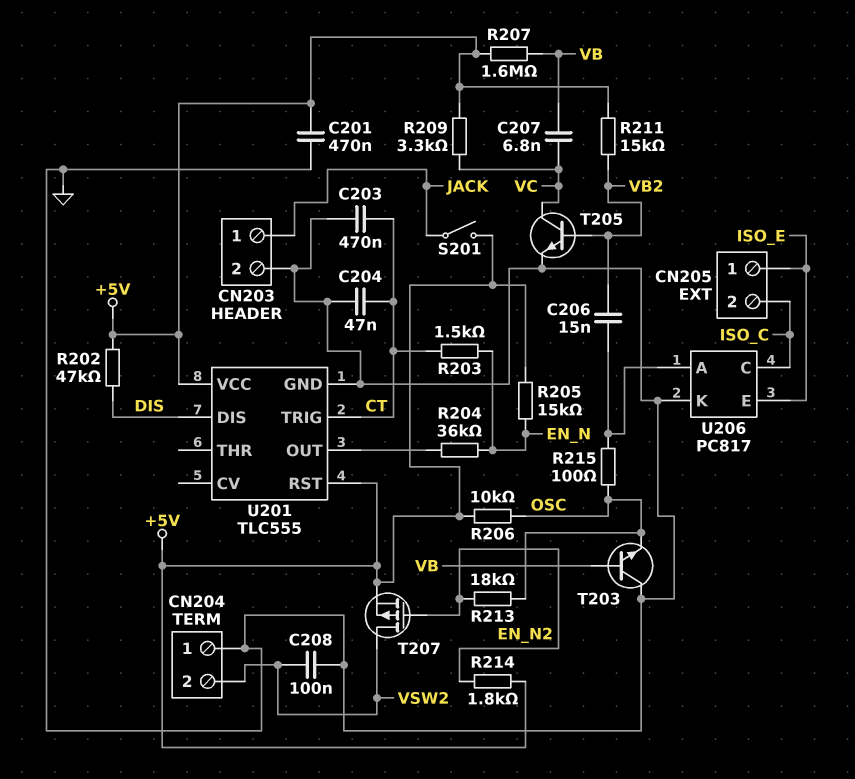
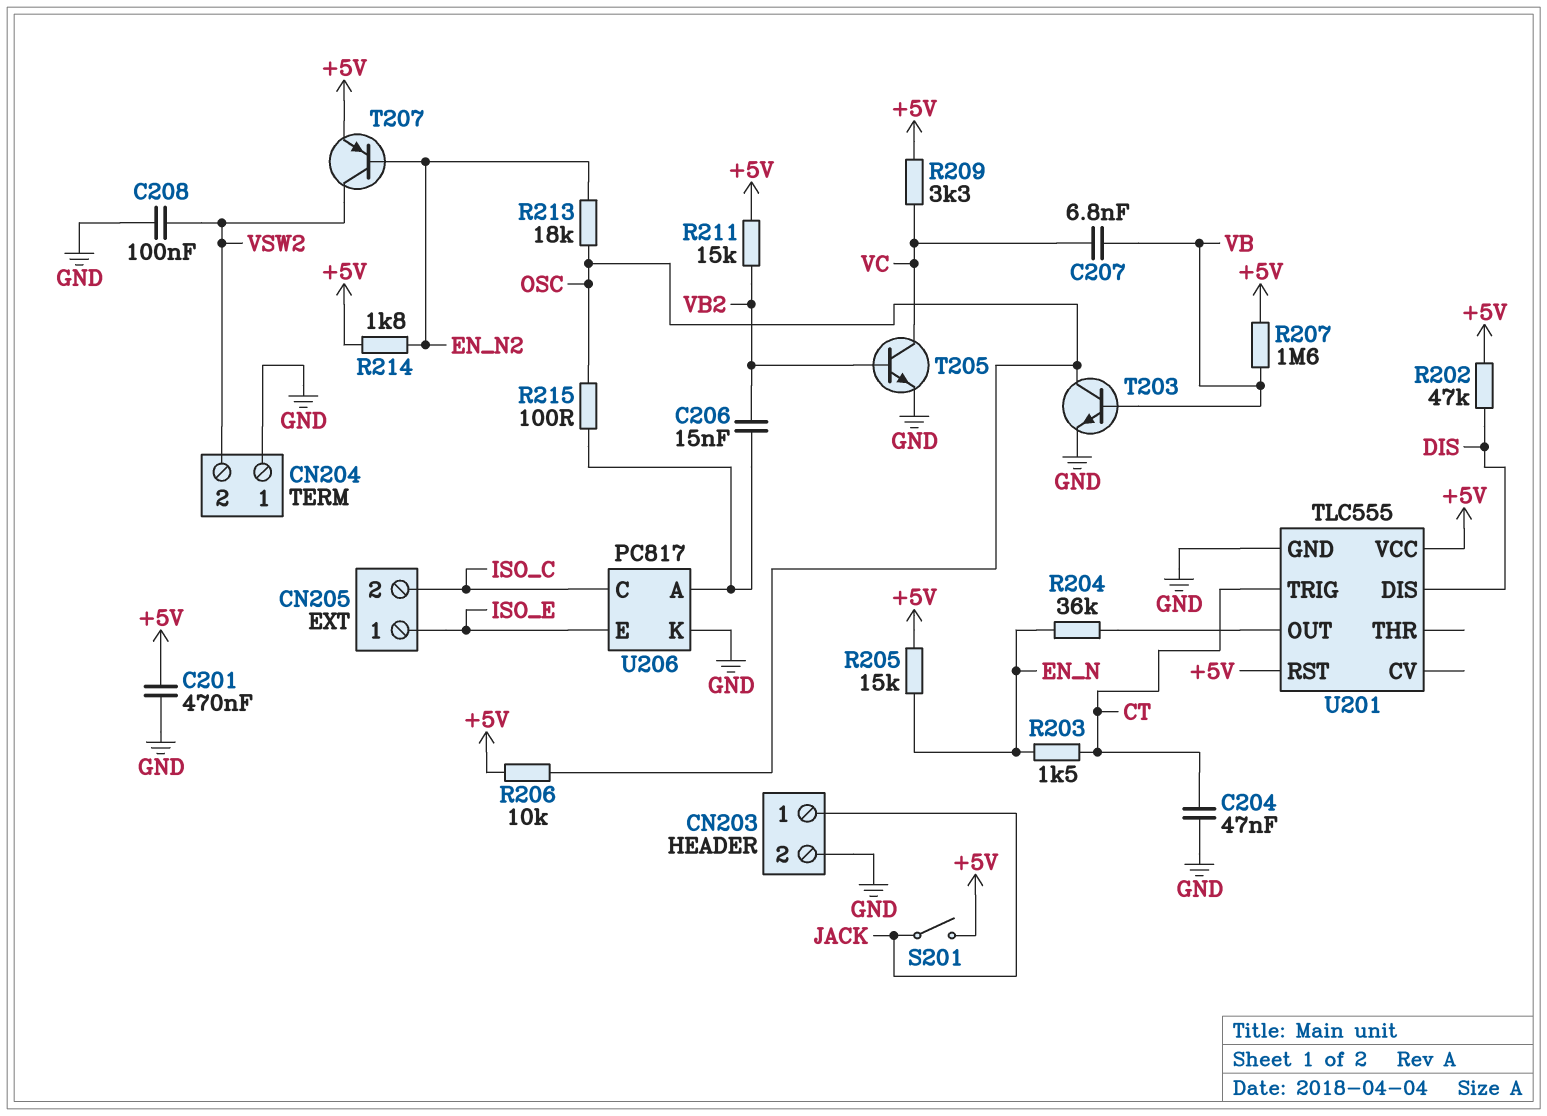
C203: 470nF (CT, GND) -> none
T203: NPN (B VB, C GND, E OSC) -> NPN (B VB, C OSC, E GND)
T207: PMOS (G EN_N2, D VSW2, S +5V) -> PNP (B EN_N2, C VSW2, E +5V)

